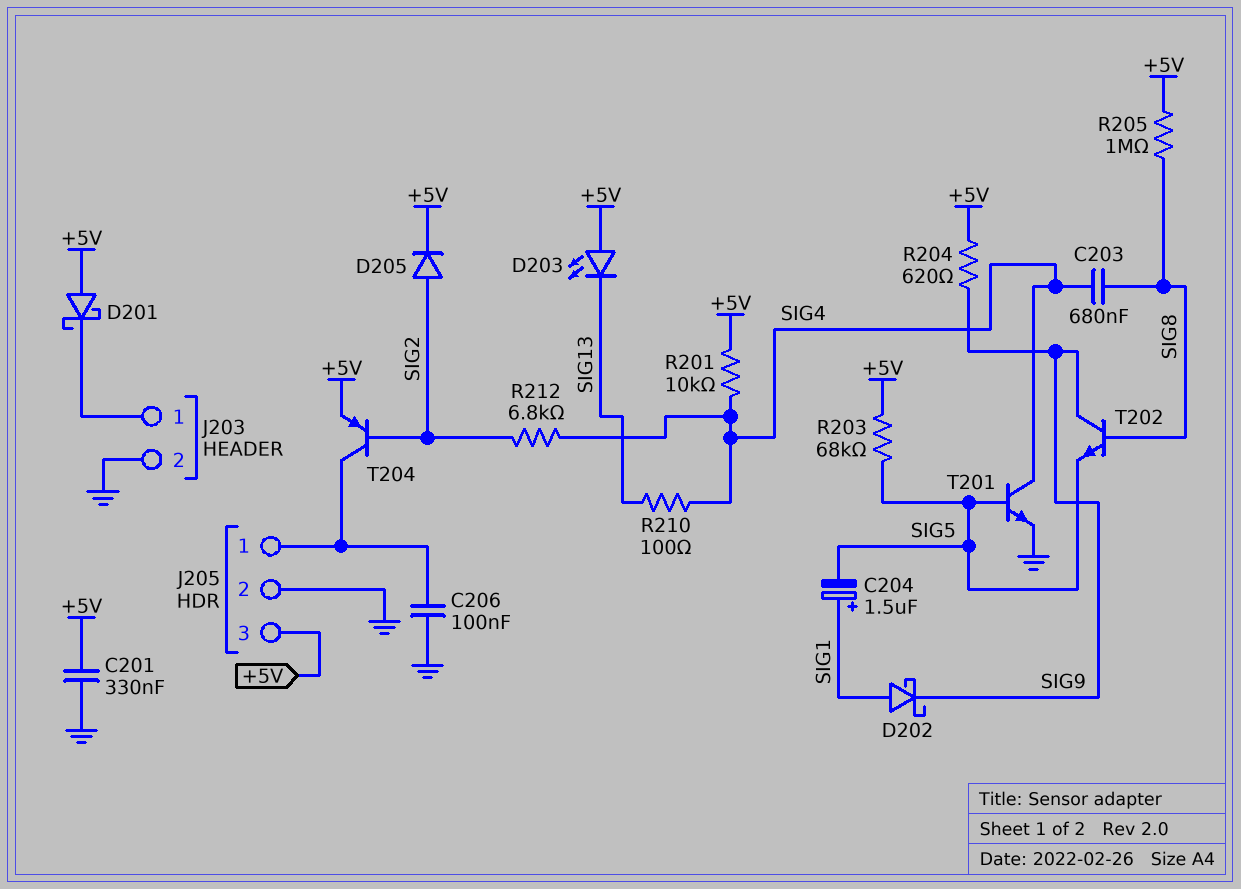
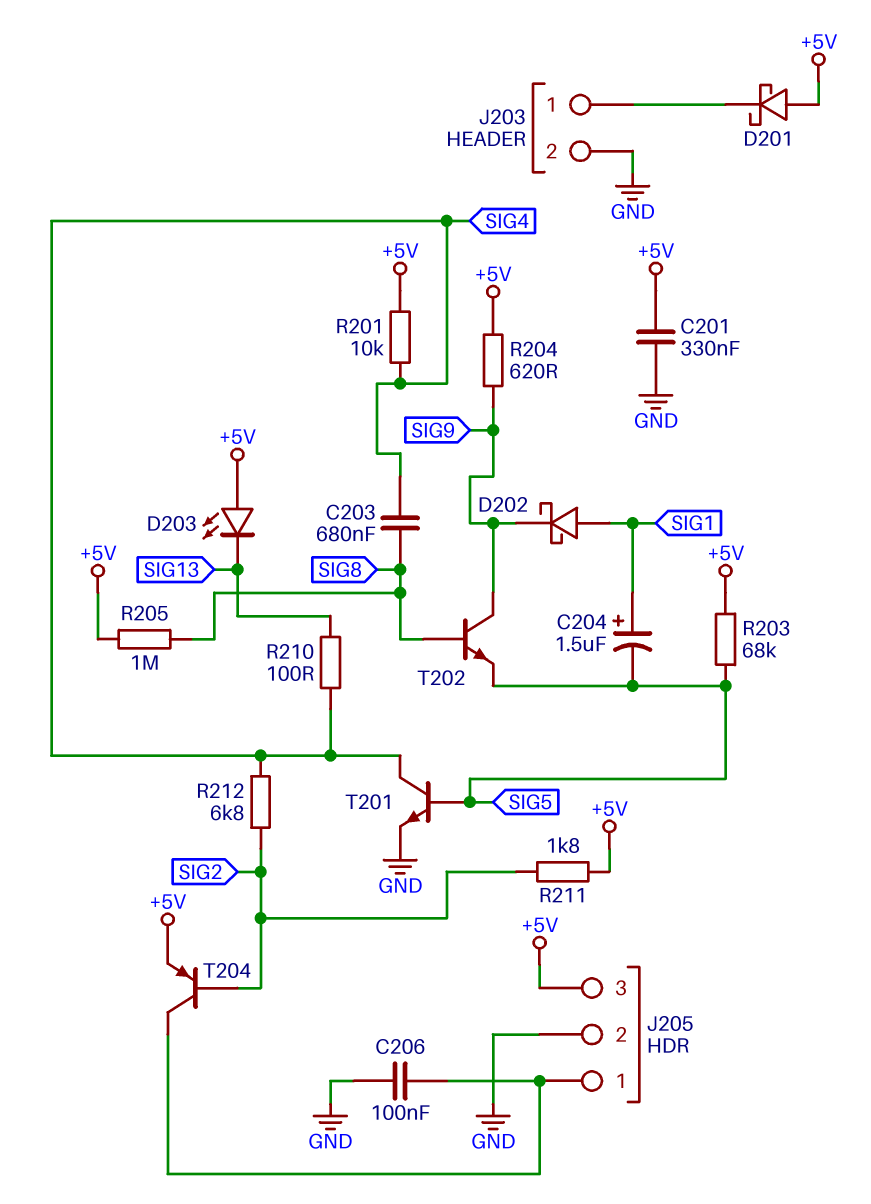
D205: diode (A SIG2, K +5V) -> none
R211: none -> 1.8k (+5V, SIG2)

